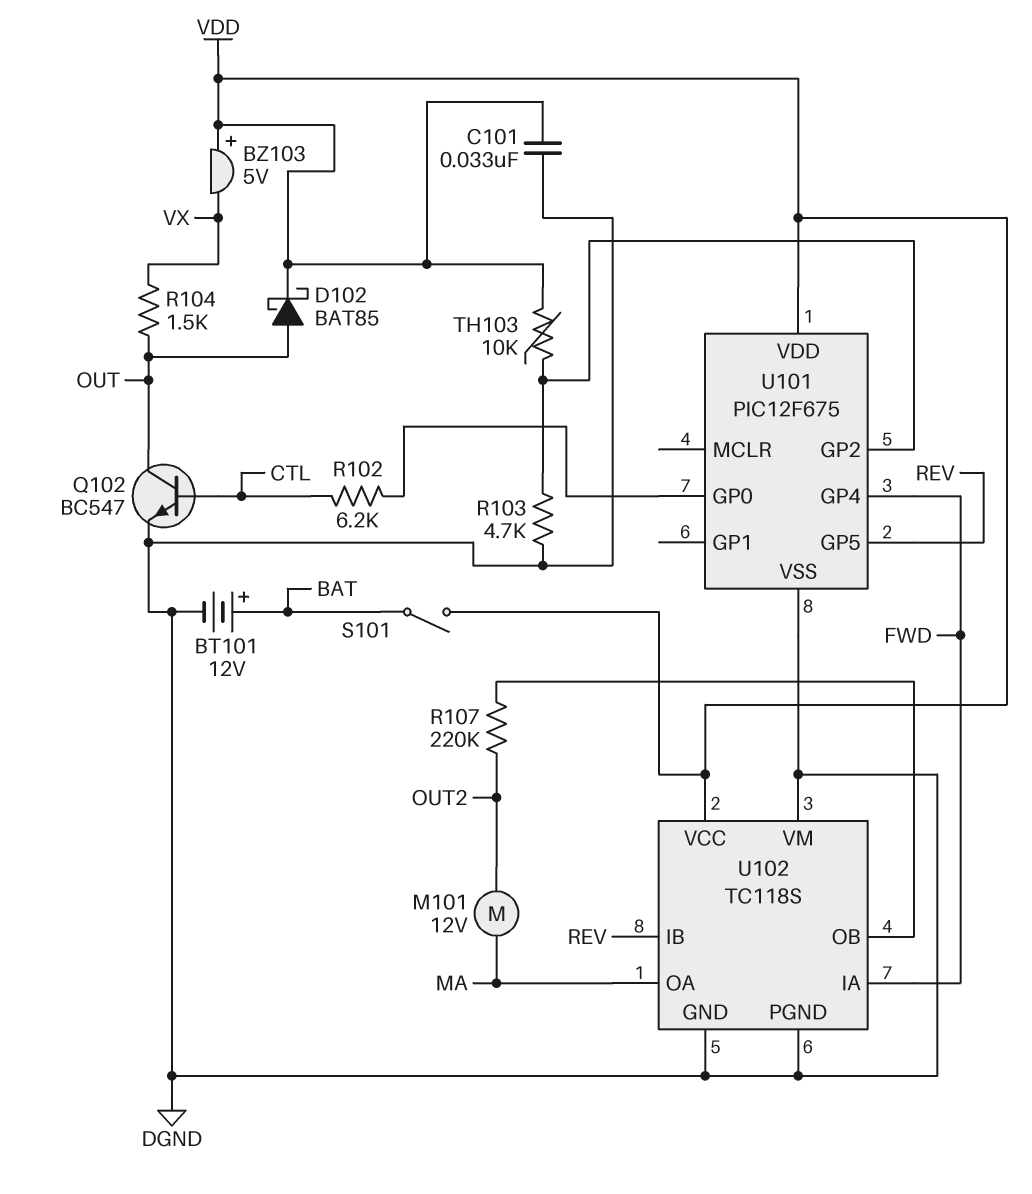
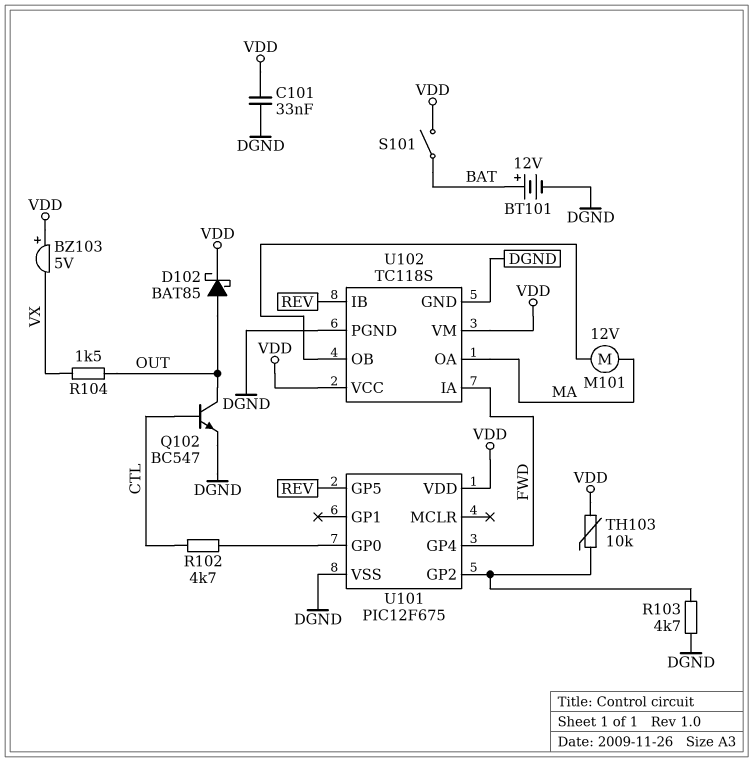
M101: motor 12V (MA, OUT2) -> motor 12V (MA, U102/OB)
R102: 6.2k (CTL, U101/GP0) -> 4.7k (CTL, U101/GP0)
R107: 220k (OUT2, U102/OB) -> none
U102 pin VM: DGND -> VDD

